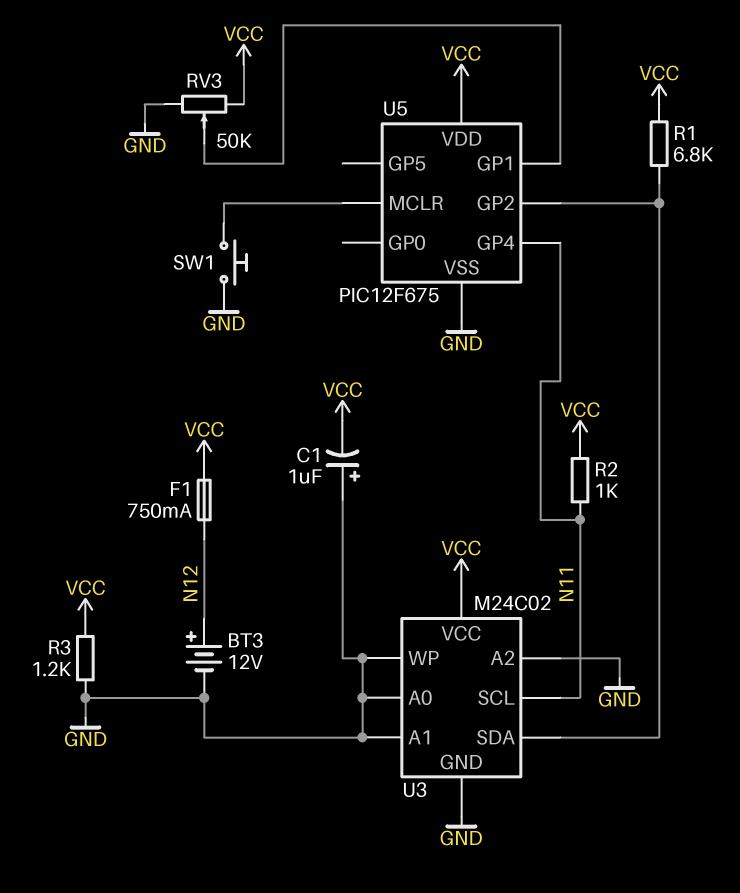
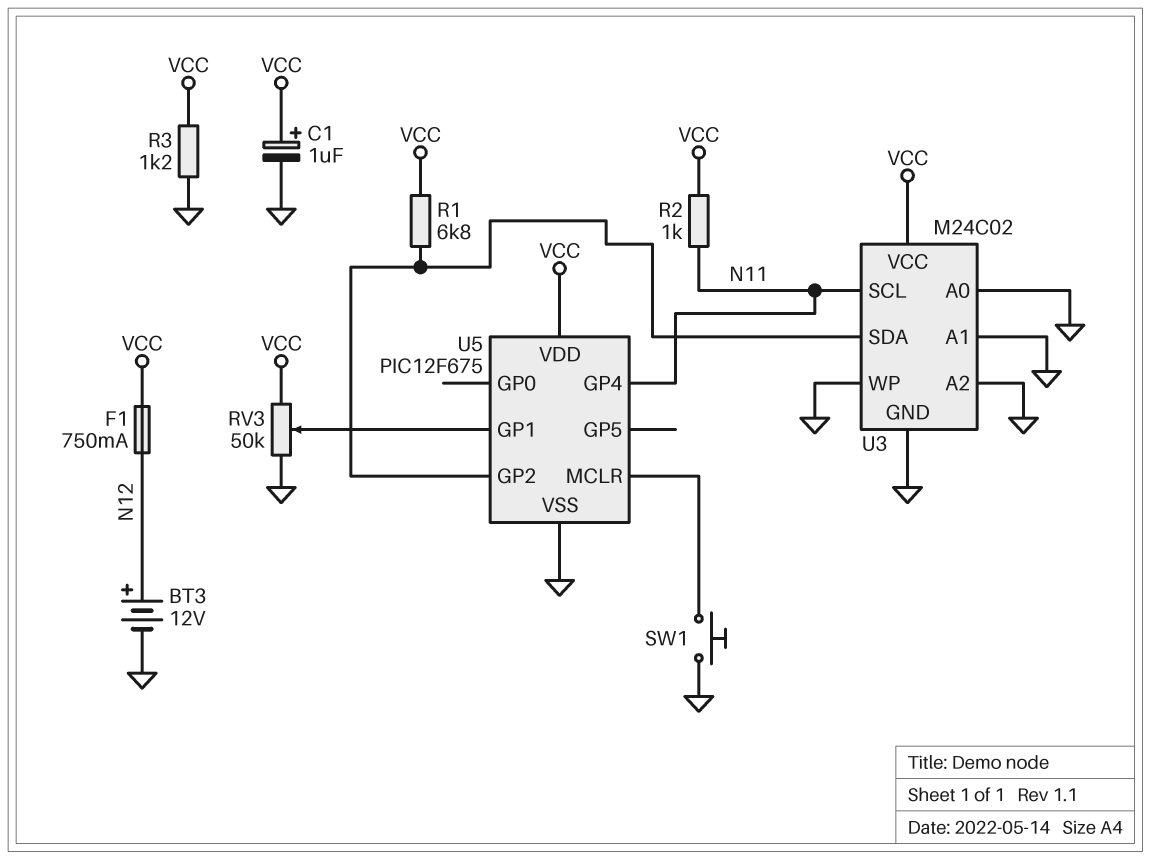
C1: 1uF (plus GND, minus VCC) -> 1uF (plus VCC, minus GND)

